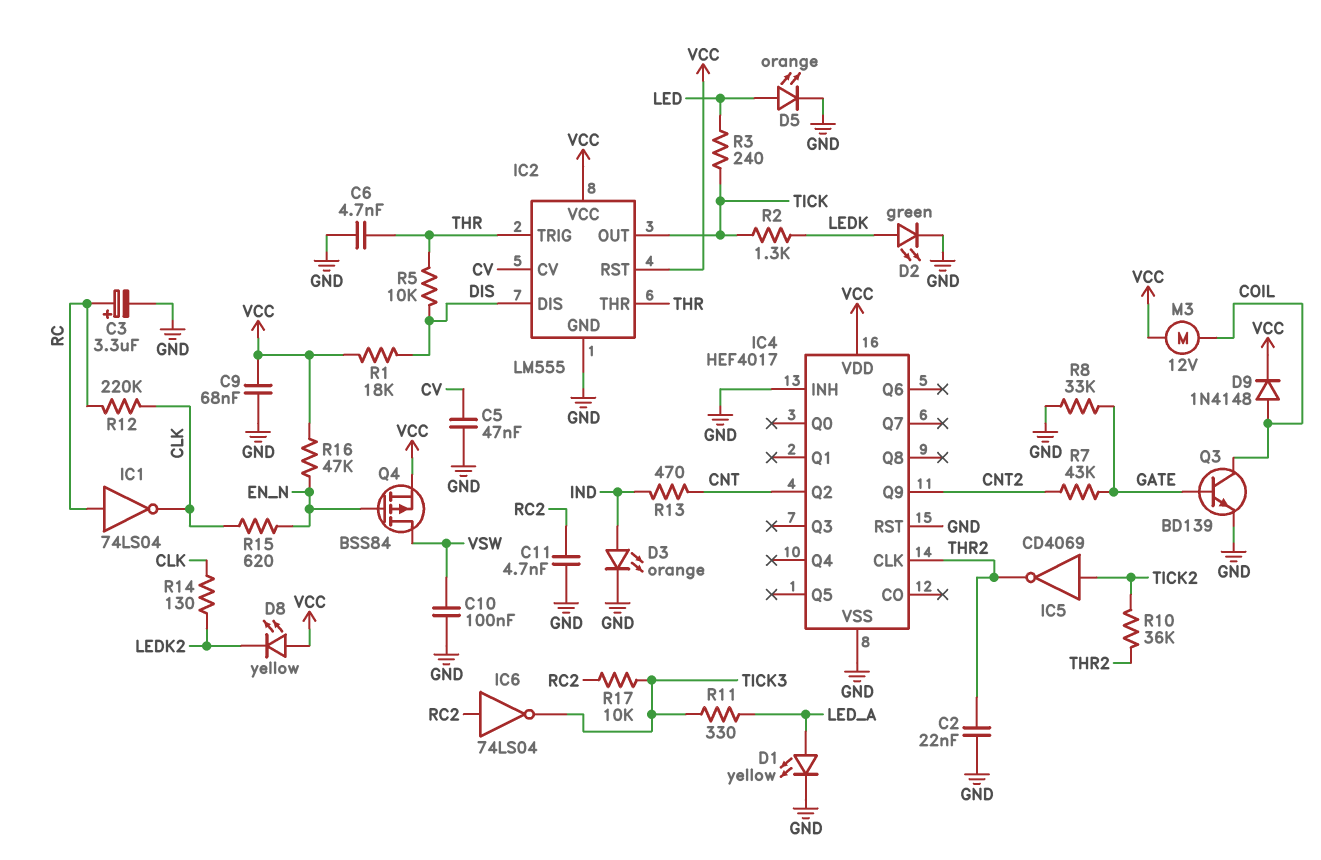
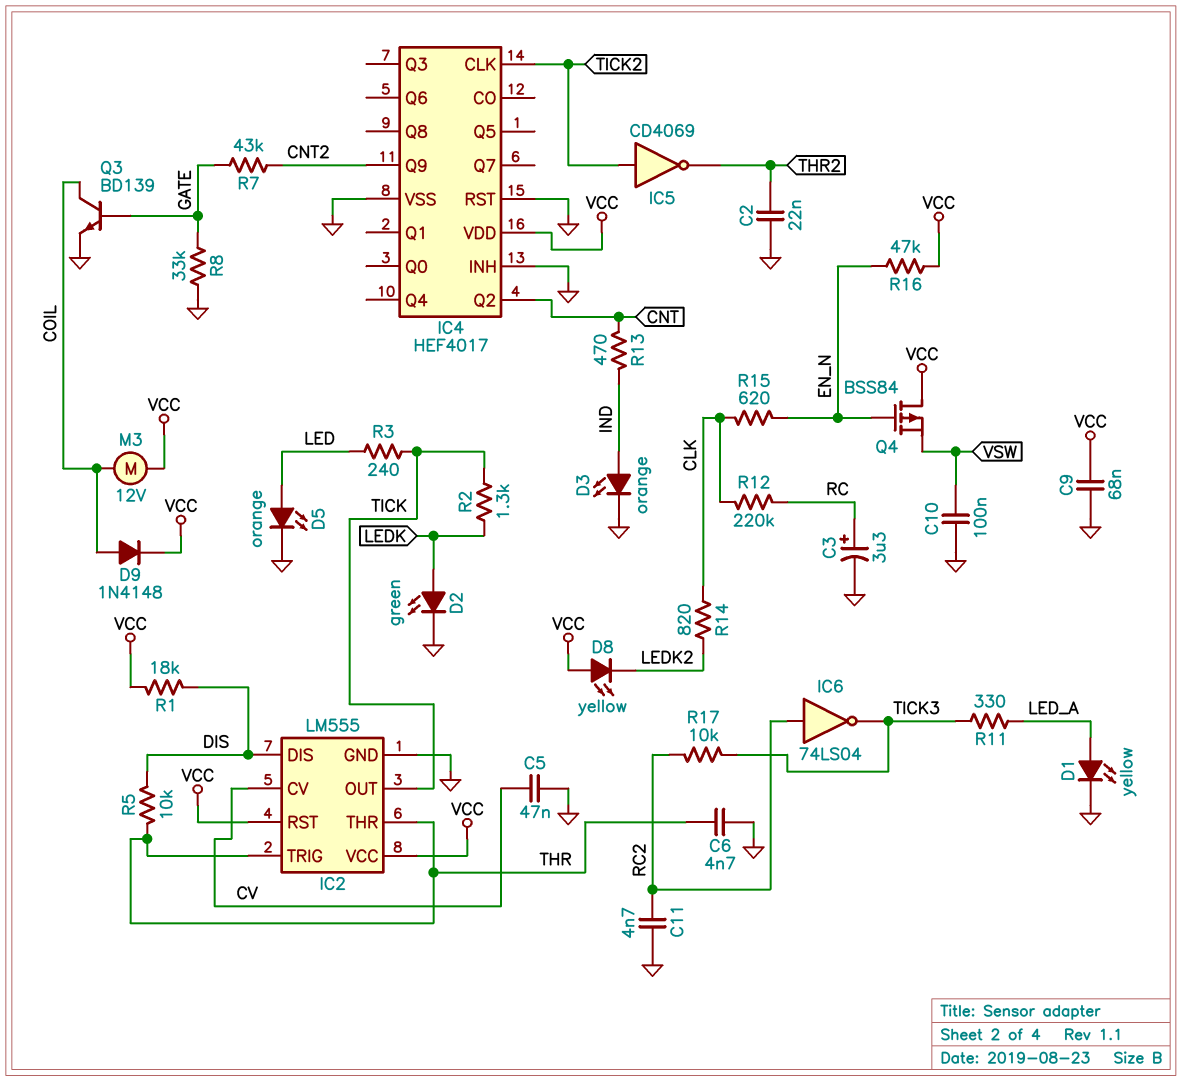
IC1: NOT 74LS04 (in RC, out CLK) -> none
IC4 pin CLK: THR2 -> TICK2
Q4: PMOS BSS84 (G EN_N, D VSW, S VCC) -> PMOS BSS84 (G EN_N, D VCC, S VSW)
R10: 36k (THR2, TICK2) -> none
R14: 130 (CLK, LEDK2) -> 820 (CLK, LEDK2)

